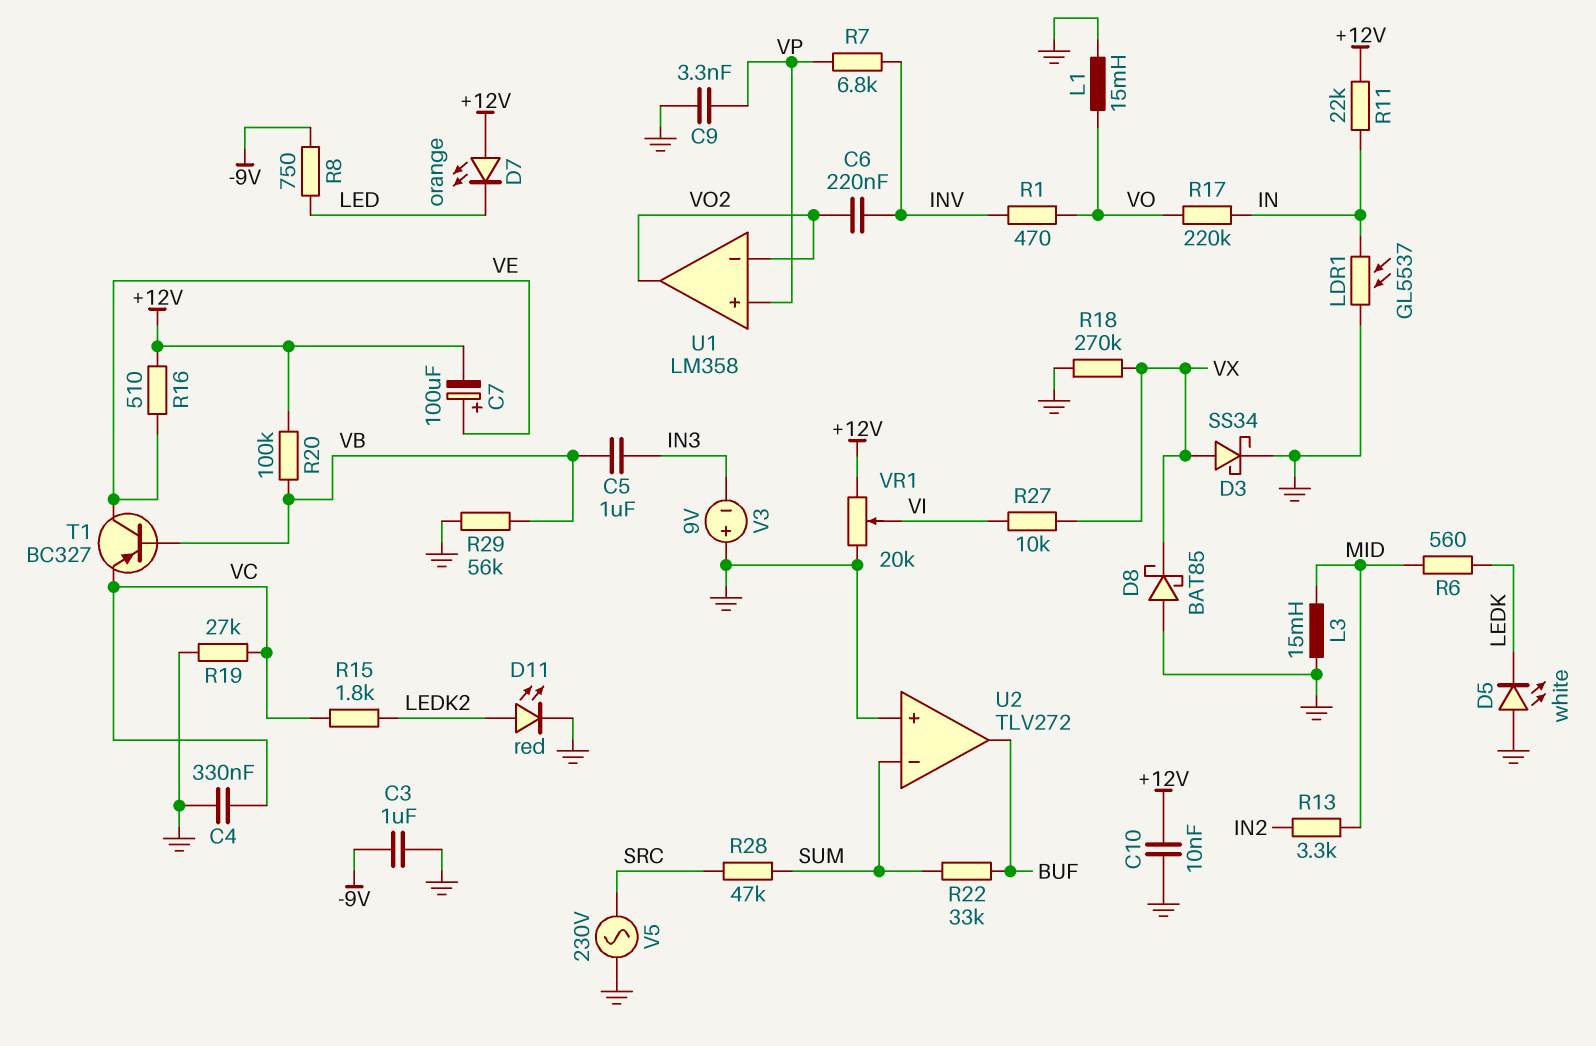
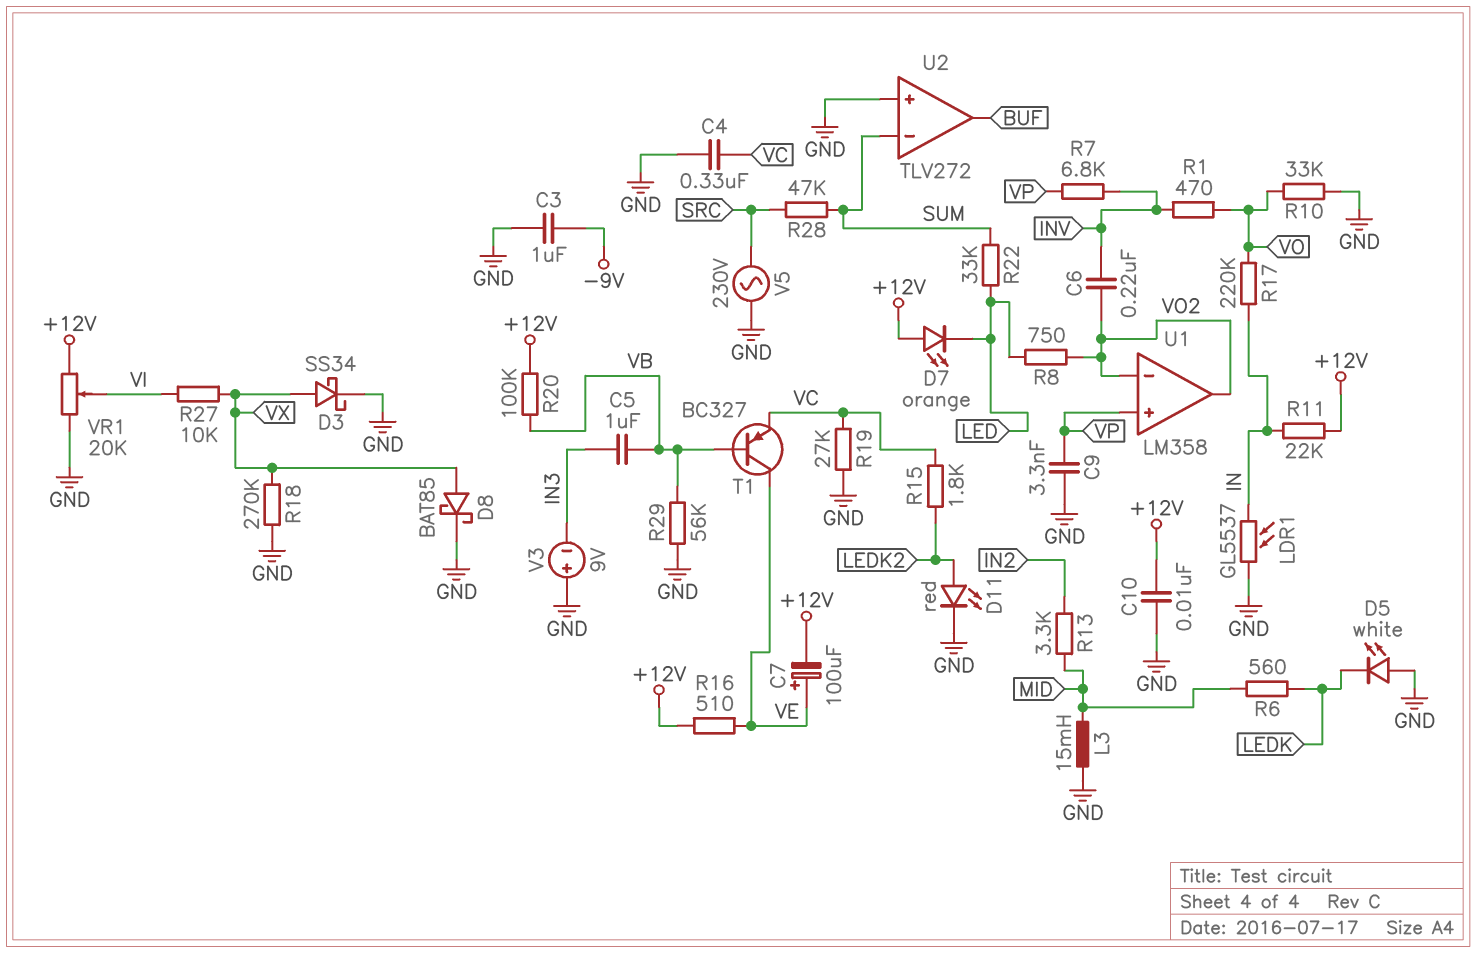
D8: schottky BAT85 (A GND, K VX) -> schottky BAT85 (A VX, K GND)
L1: 15mH (GND, VO) -> none
R8: 750 (-9V, LED) -> 750 (LED, VO2)
R10: none -> 33k (GND, VO)
R22: 33k (BUF, SUM) -> 33k (LED, SUM)

